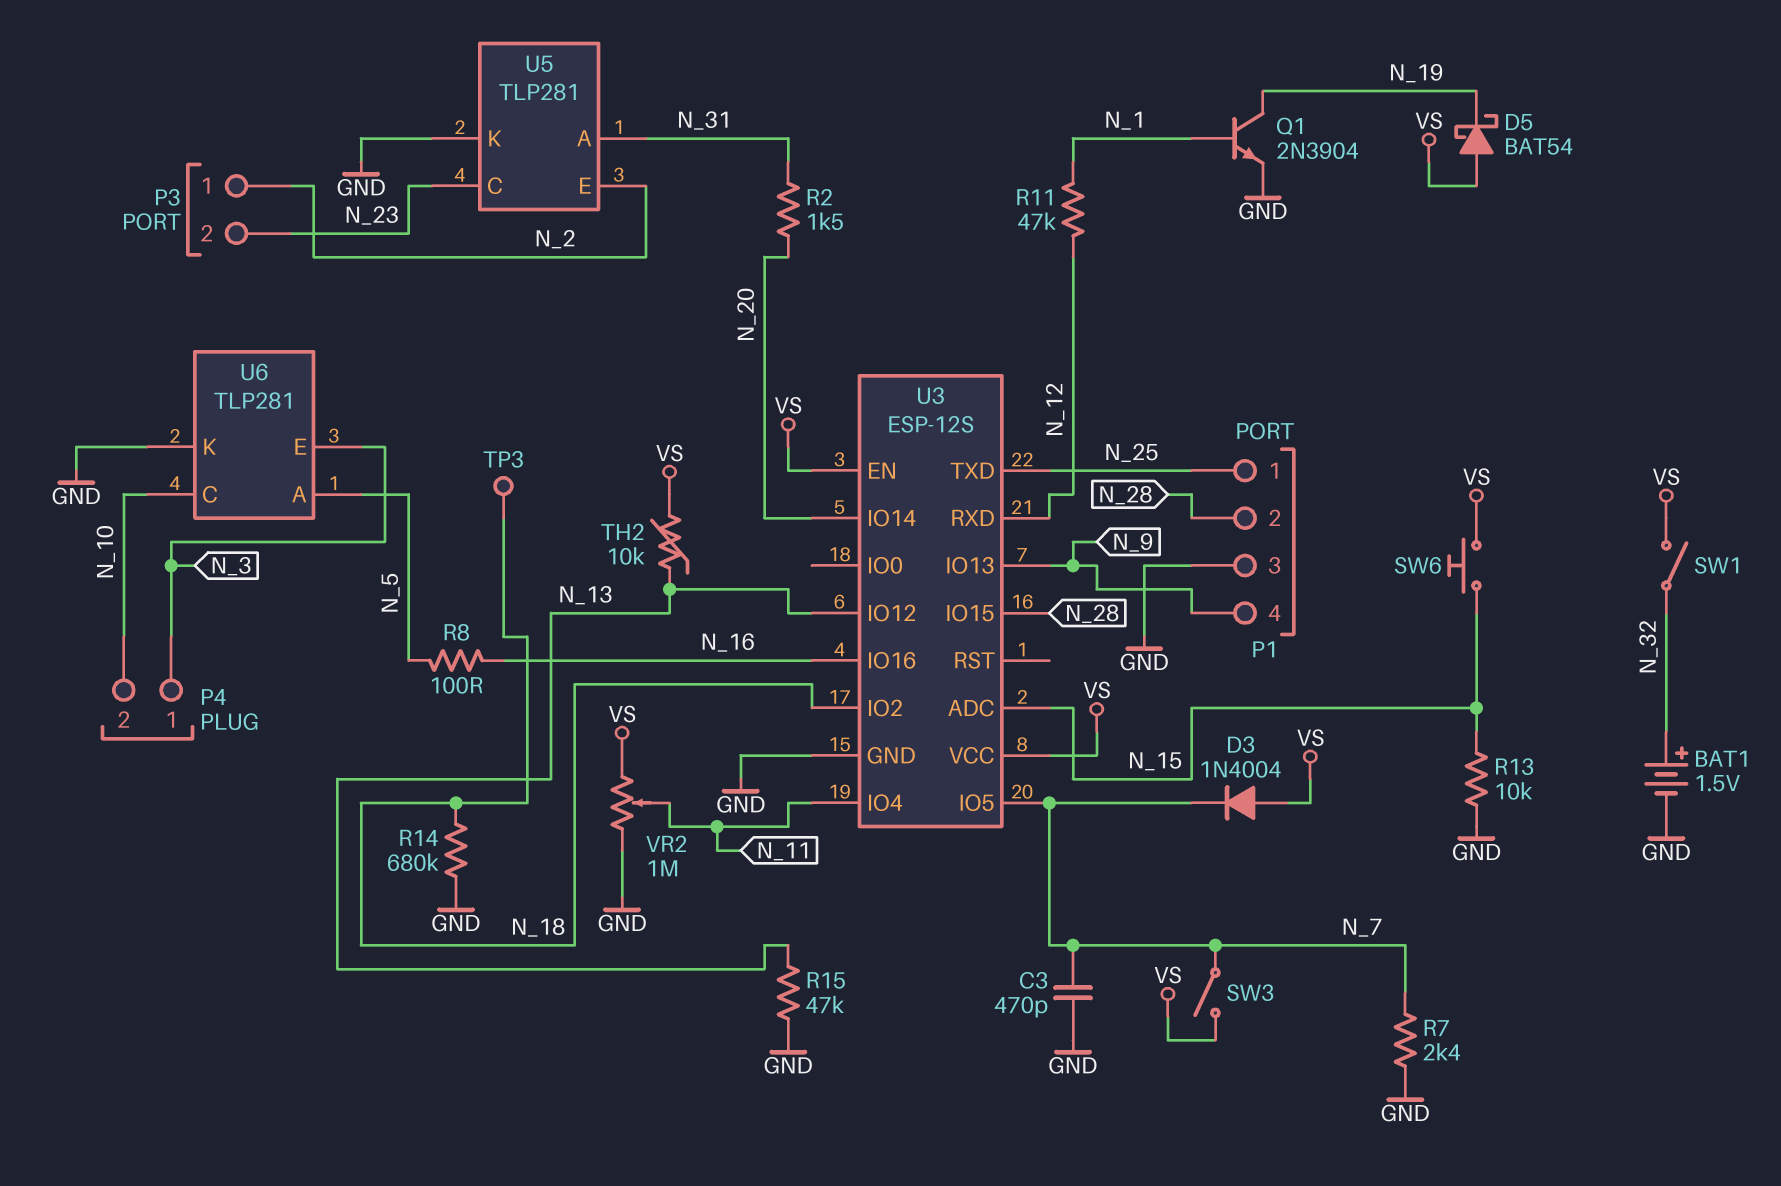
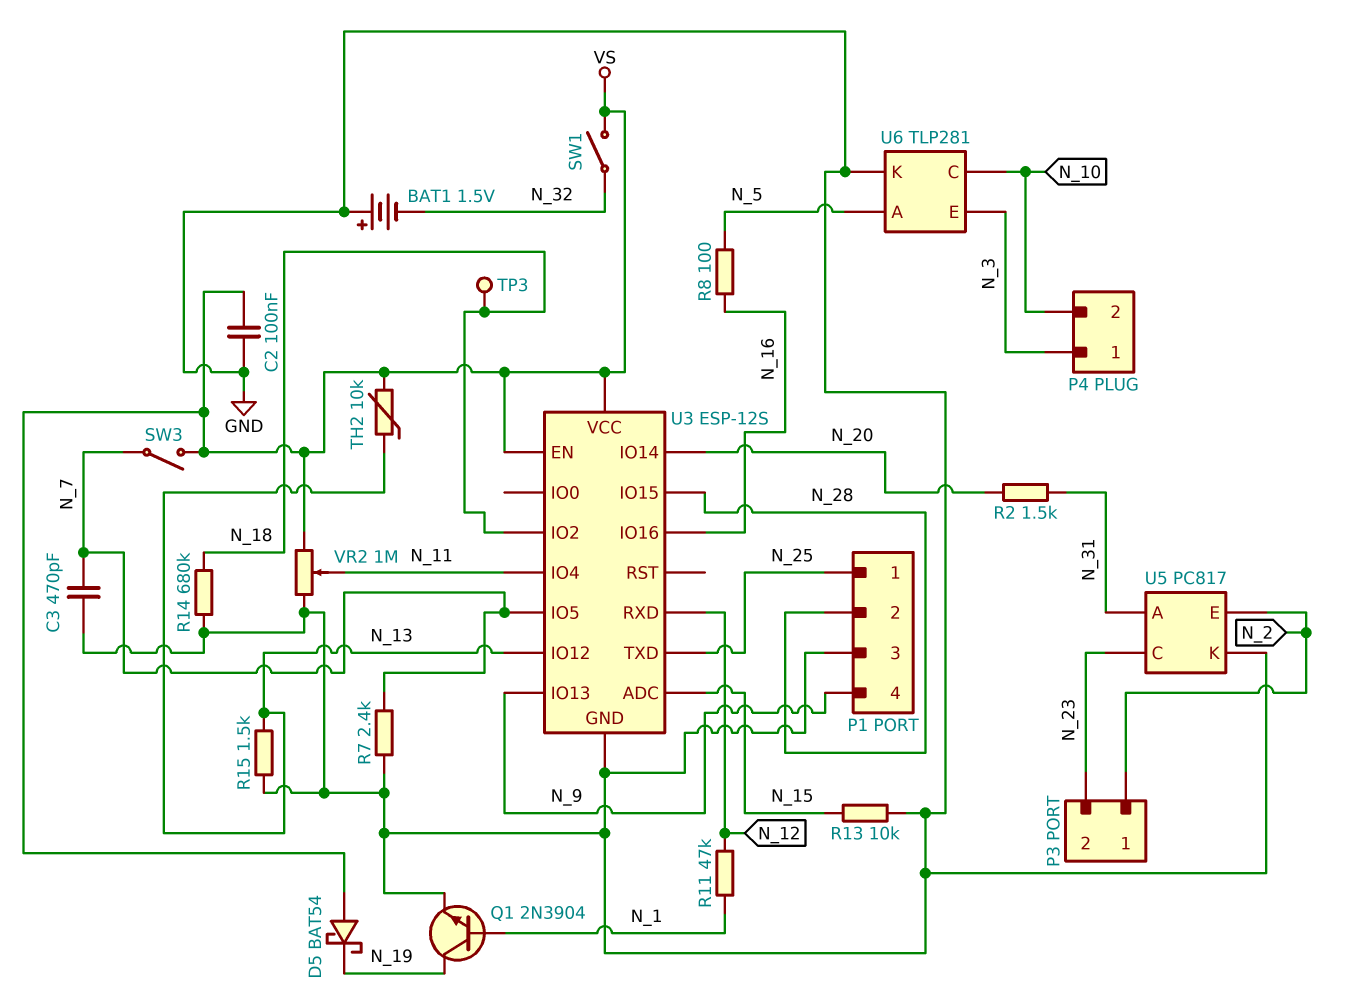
BAT1: 1.5V (plus N_32, minus GND) -> 1.5V (plus GND, minus N_32)
C2: none -> 100nF (GND, VS)
D3: diode 1N4004 (A VS, K N_7) -> none
R15: 47k (GND, N_13) -> 1.5k (GND, N_13)
SW6: button (N_15, VS) -> none
U5: TLP281 -> PC817

